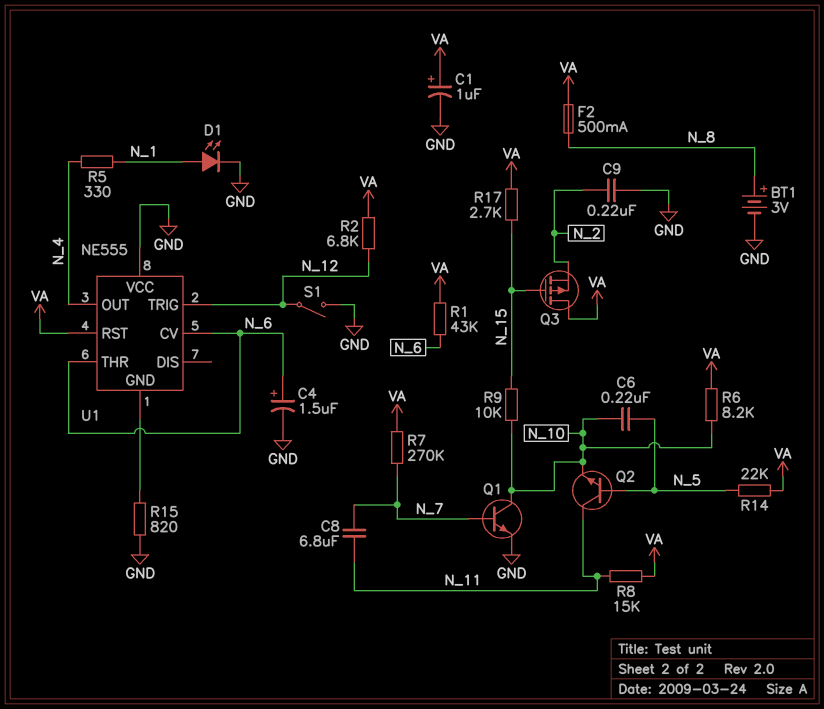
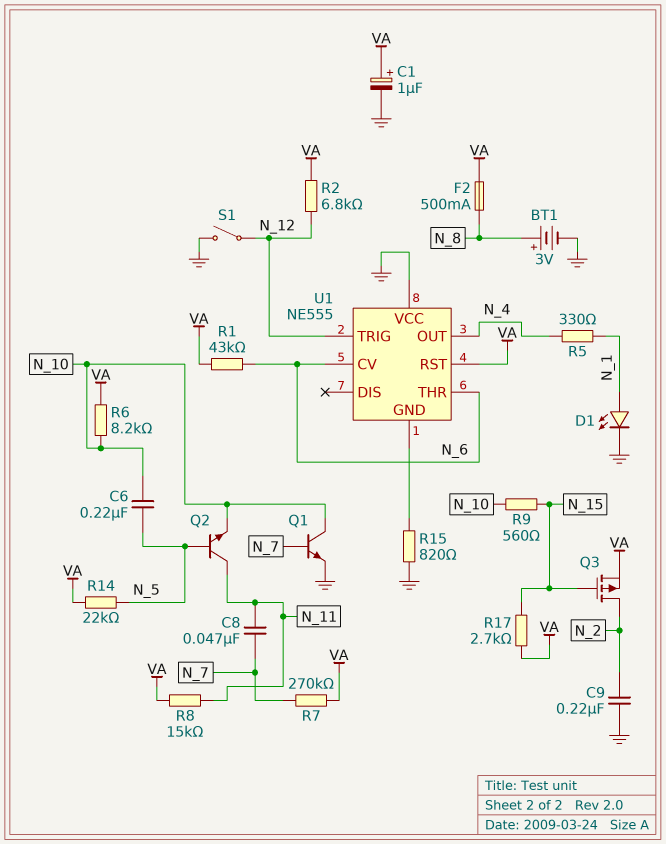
C4: 1.5uF (plus N_6, minus GND) -> none
C8: 6.8uF (N_7, N_11) -> 47nF (N_7, N_11)
Q3: PMOS (G N_15, D VA, S N_2) -> PMOS (G N_15, D N_2, S VA)
R9: 10k (N_10, N_15) -> 560 (N_10, N_15)

